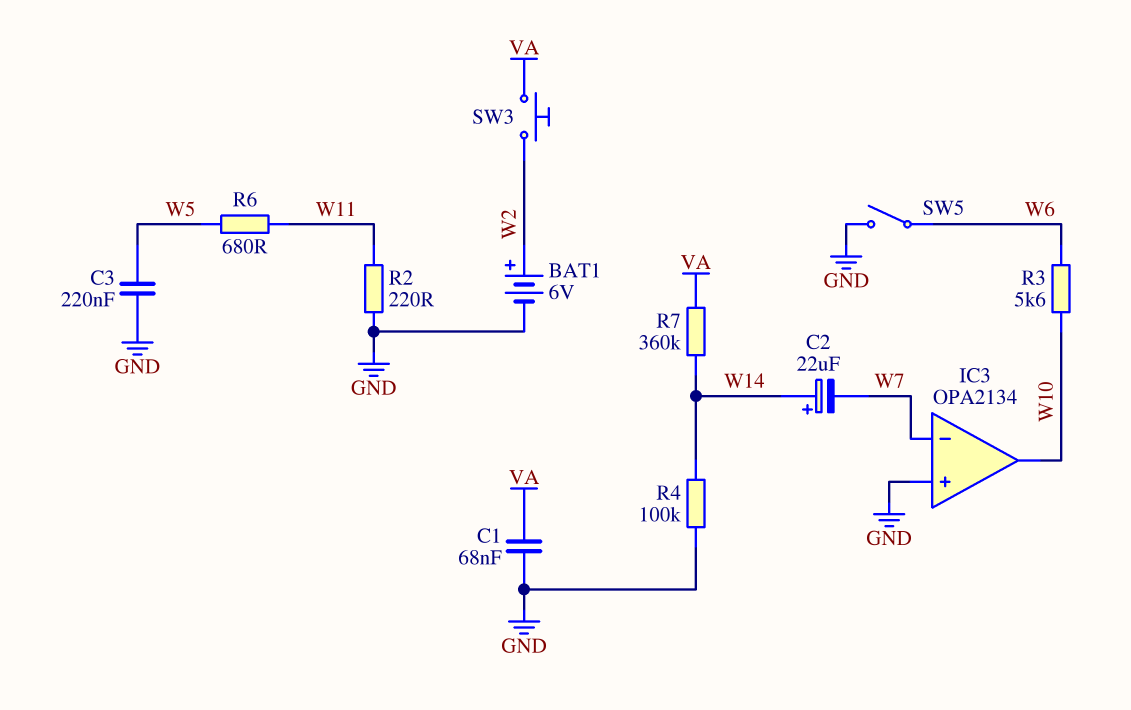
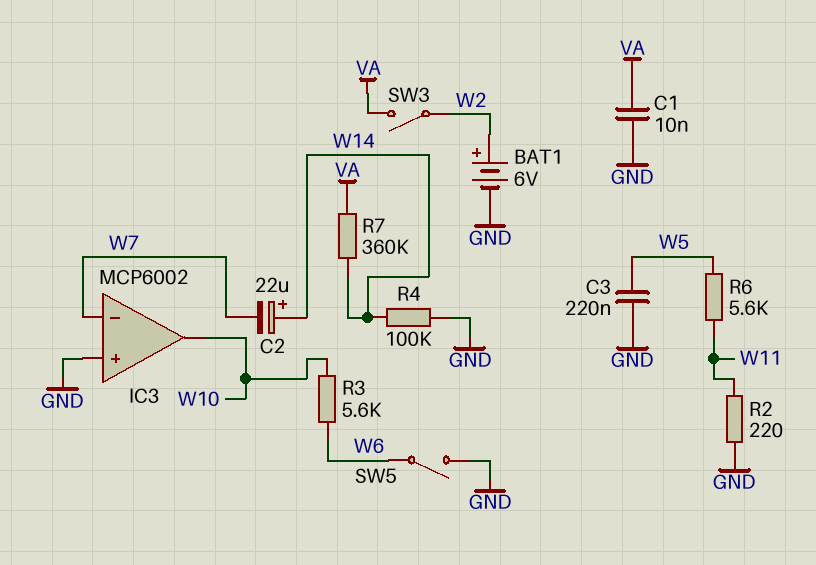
C1: 68nF (GND, VA) -> 10nF (GND, VA)
IC3: OPA2134 -> MCP6002
R6: 680 (W5, W11) -> 5.6k (W5, W11)
SW3: button (VA, W2) -> switch (VA, W2)

